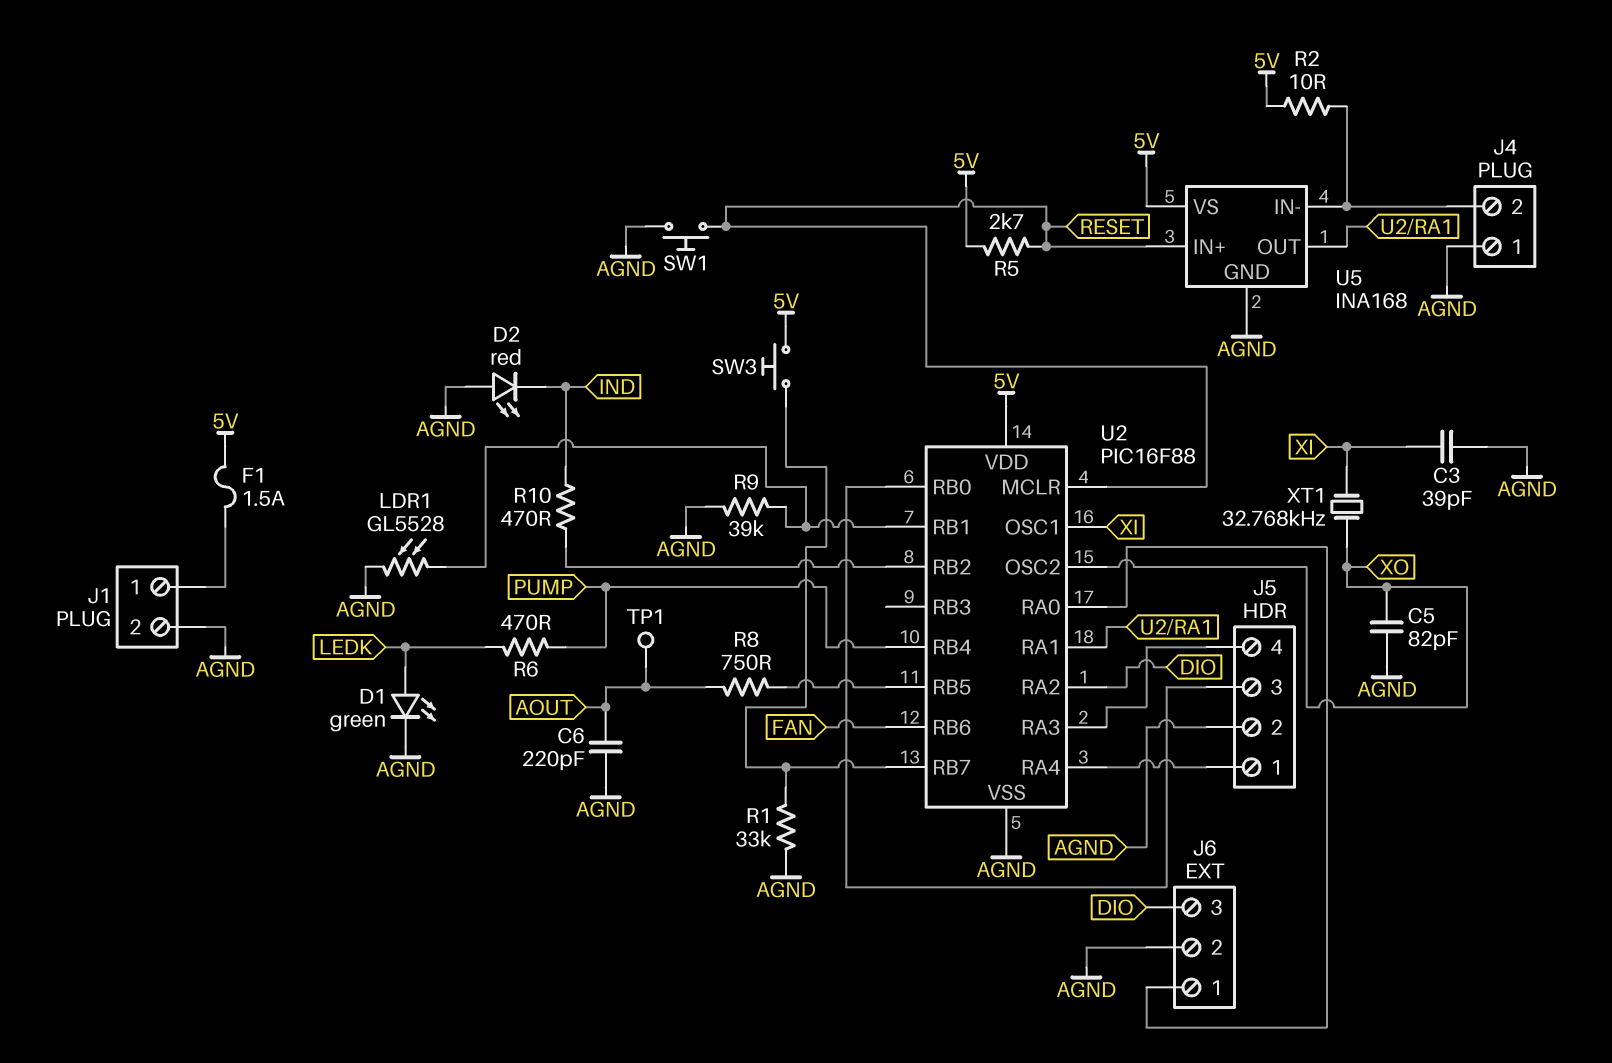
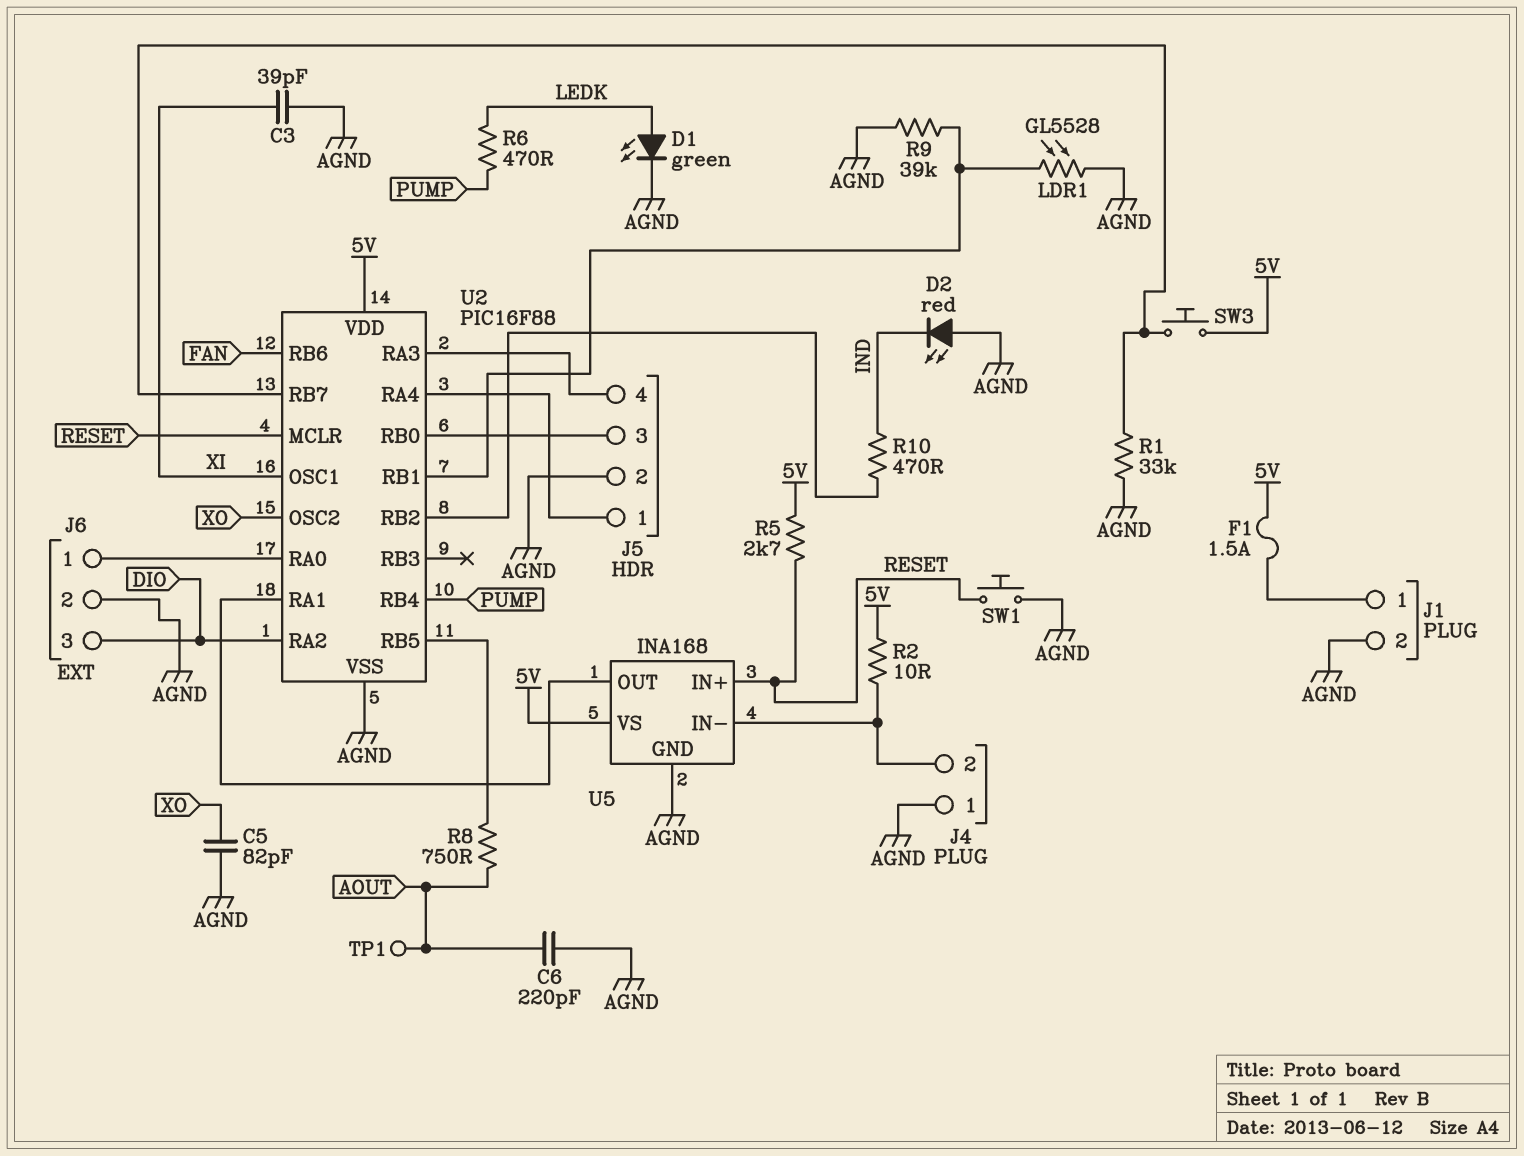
XT1: 32.768kHz (XI, XO) -> none

